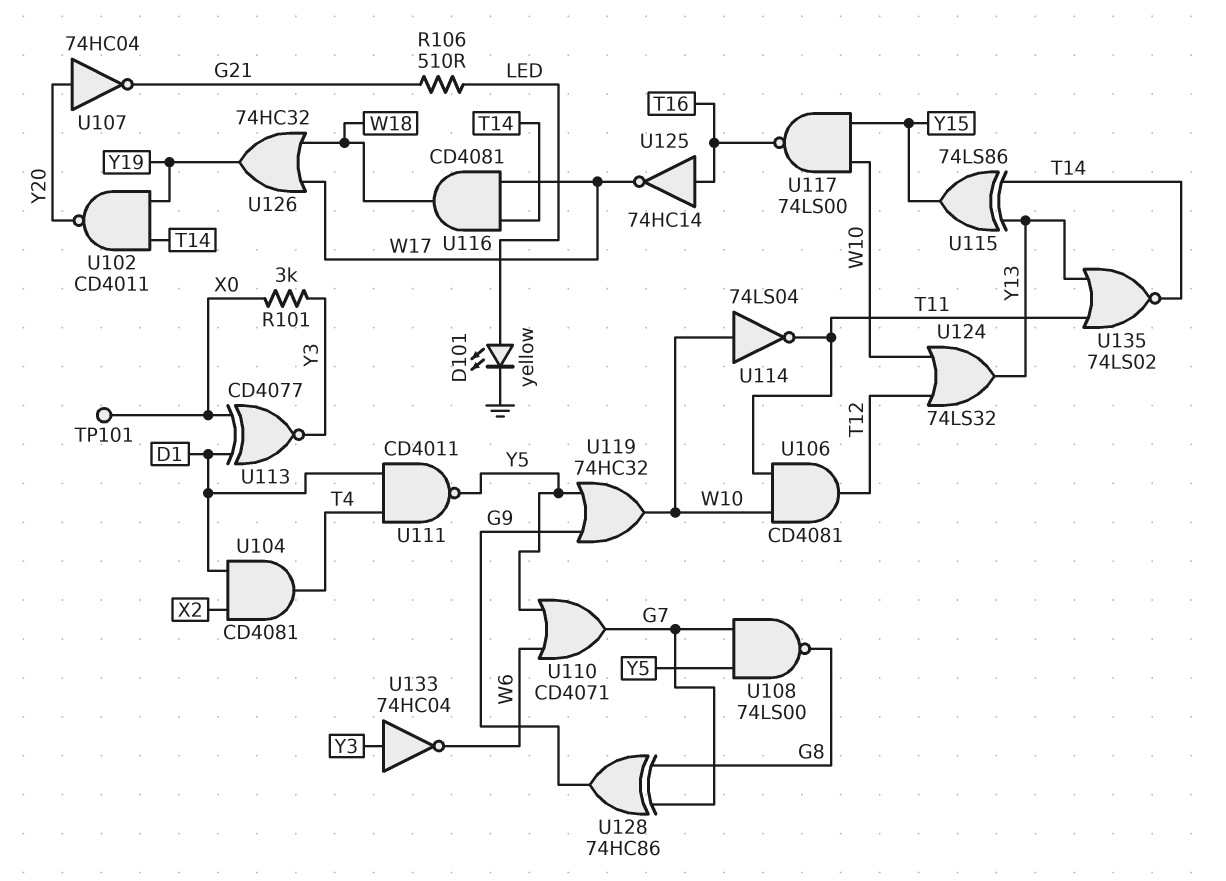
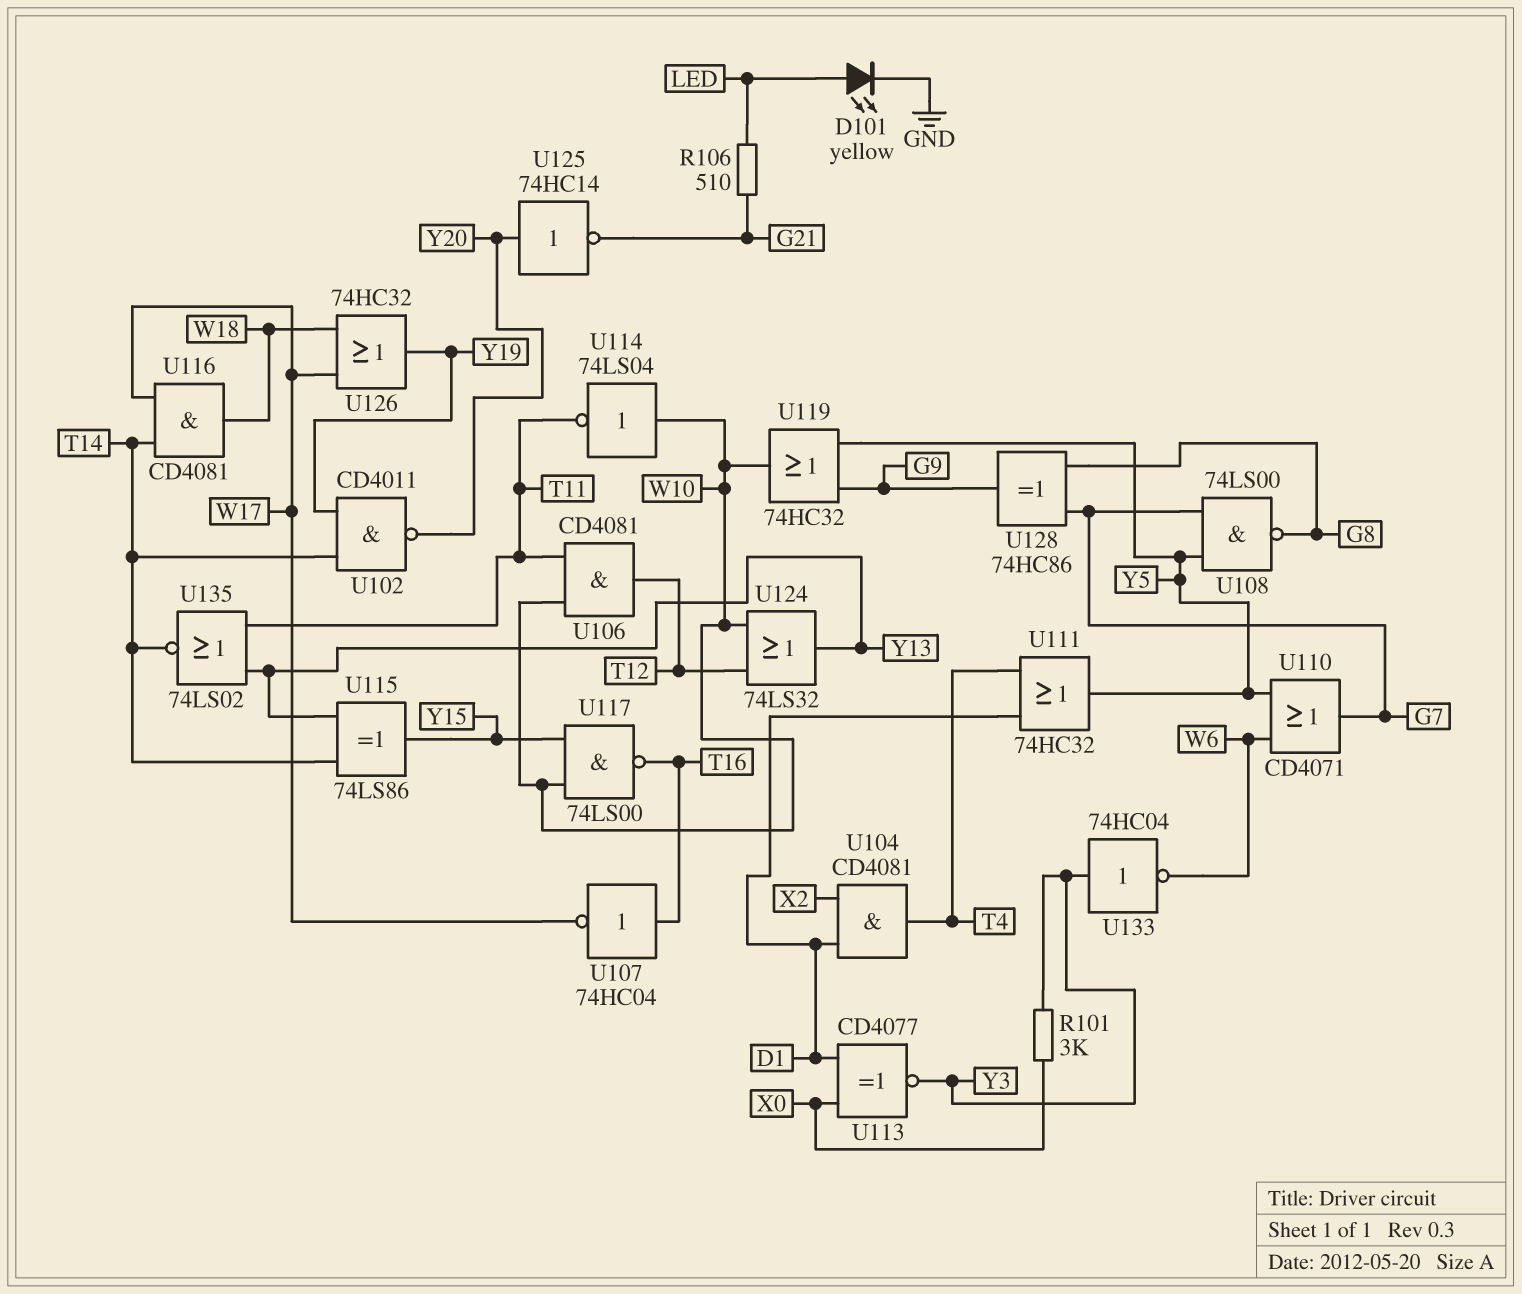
TP101: test point (X0) -> none
U107: NOT 74HC04 (in Y20, out G21) -> NOT 74HC04 (in T16, out W17)
U111: NAND CD4011 (in D1, in T4, out Y5) -> OR 74HC32 (in D1, in T4, out Y5)
U125: NOT 74HC14 (in T16, out W17) -> NOT 74HC14 (in Y20, out G21)

